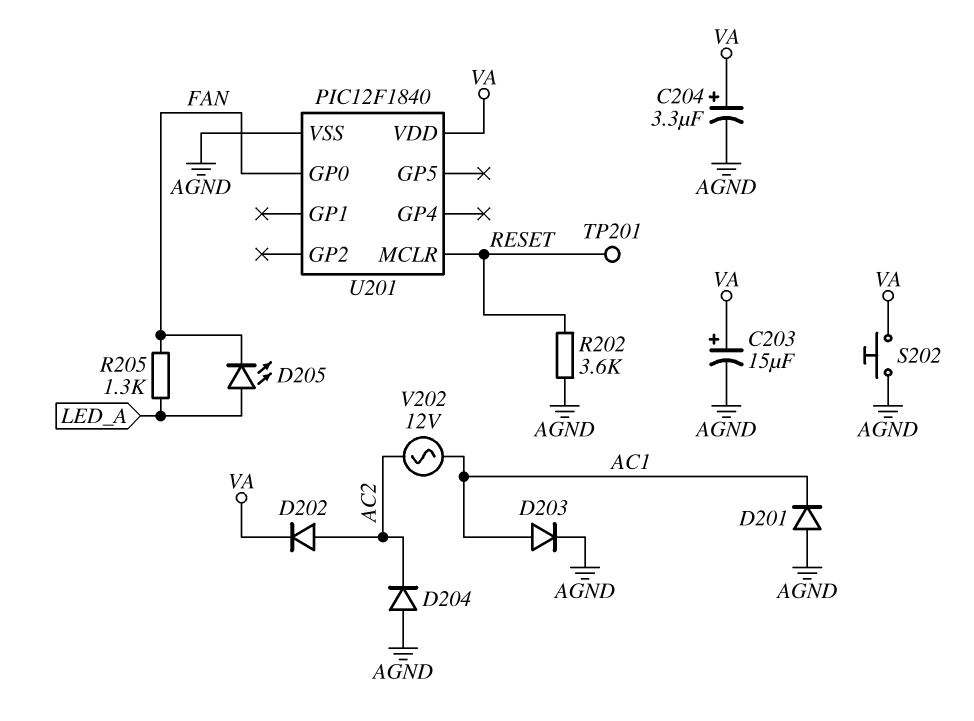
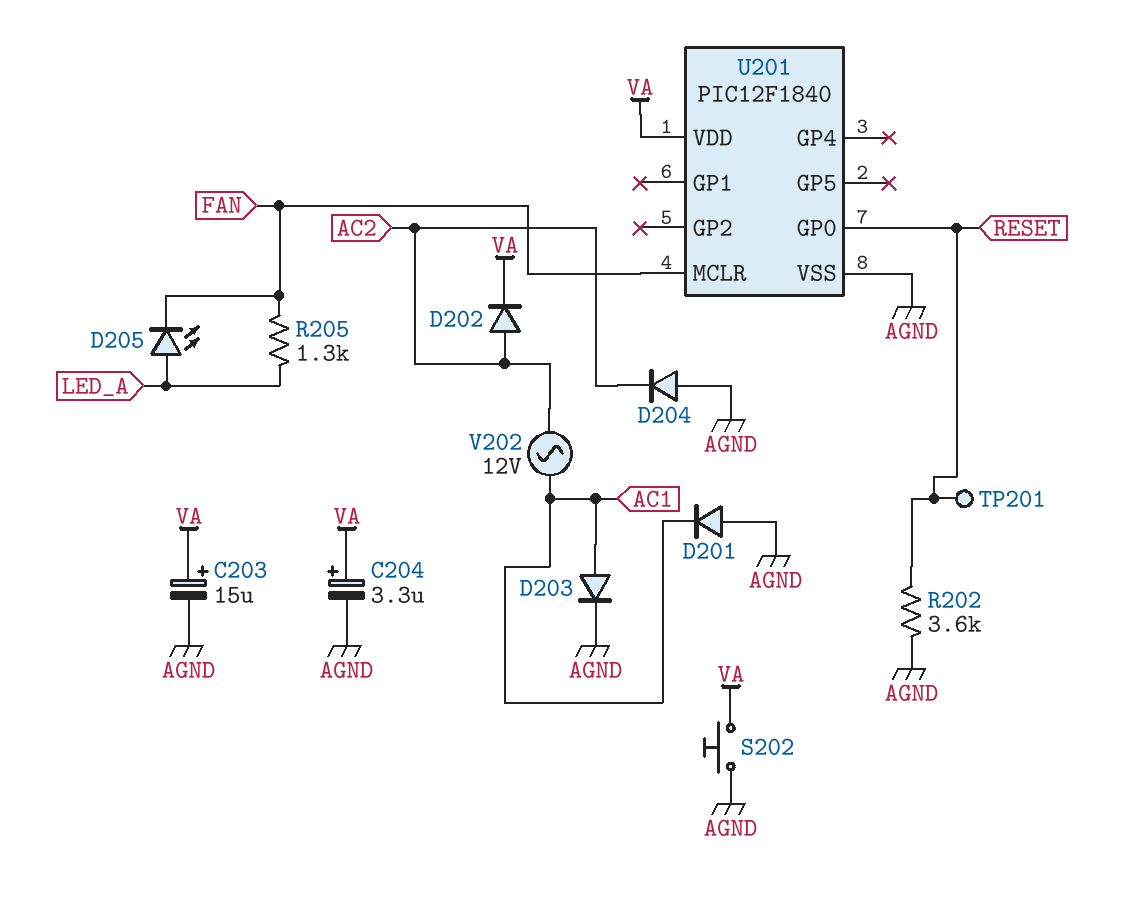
U201 pin GP0: FAN -> RESET
U201 pin MCLR: RESET -> FAN

